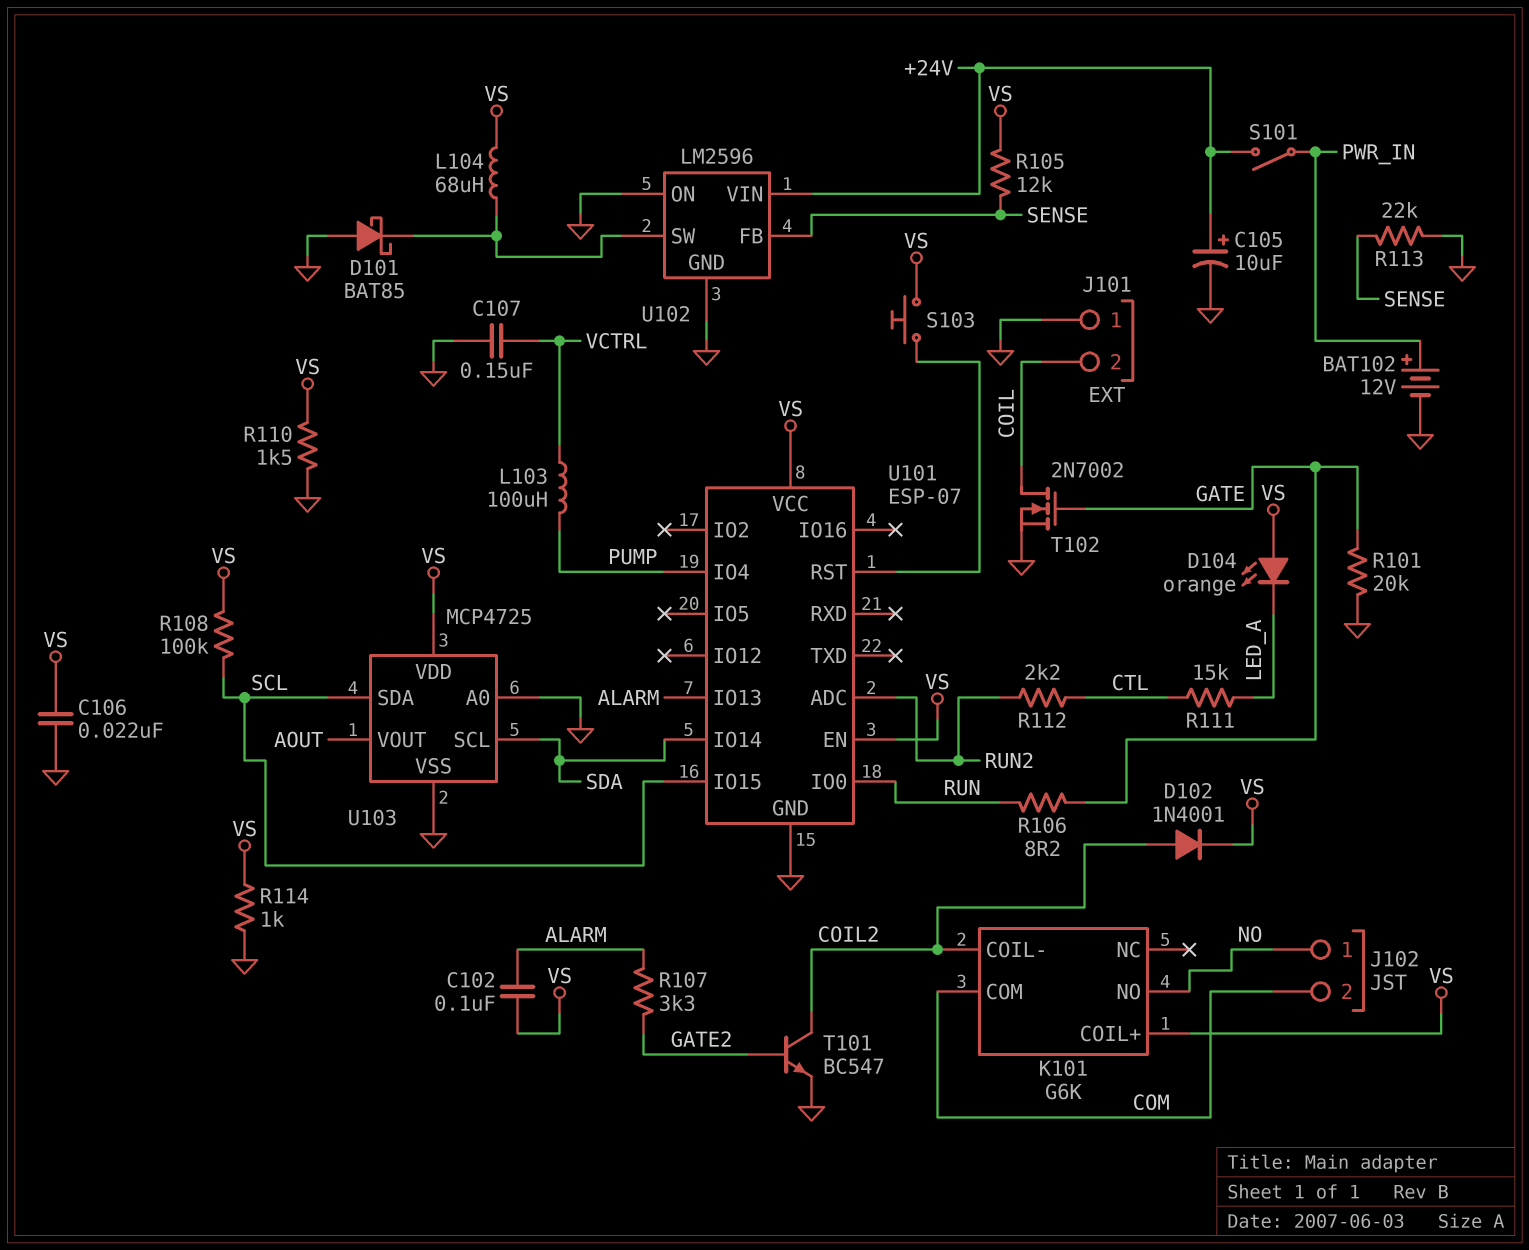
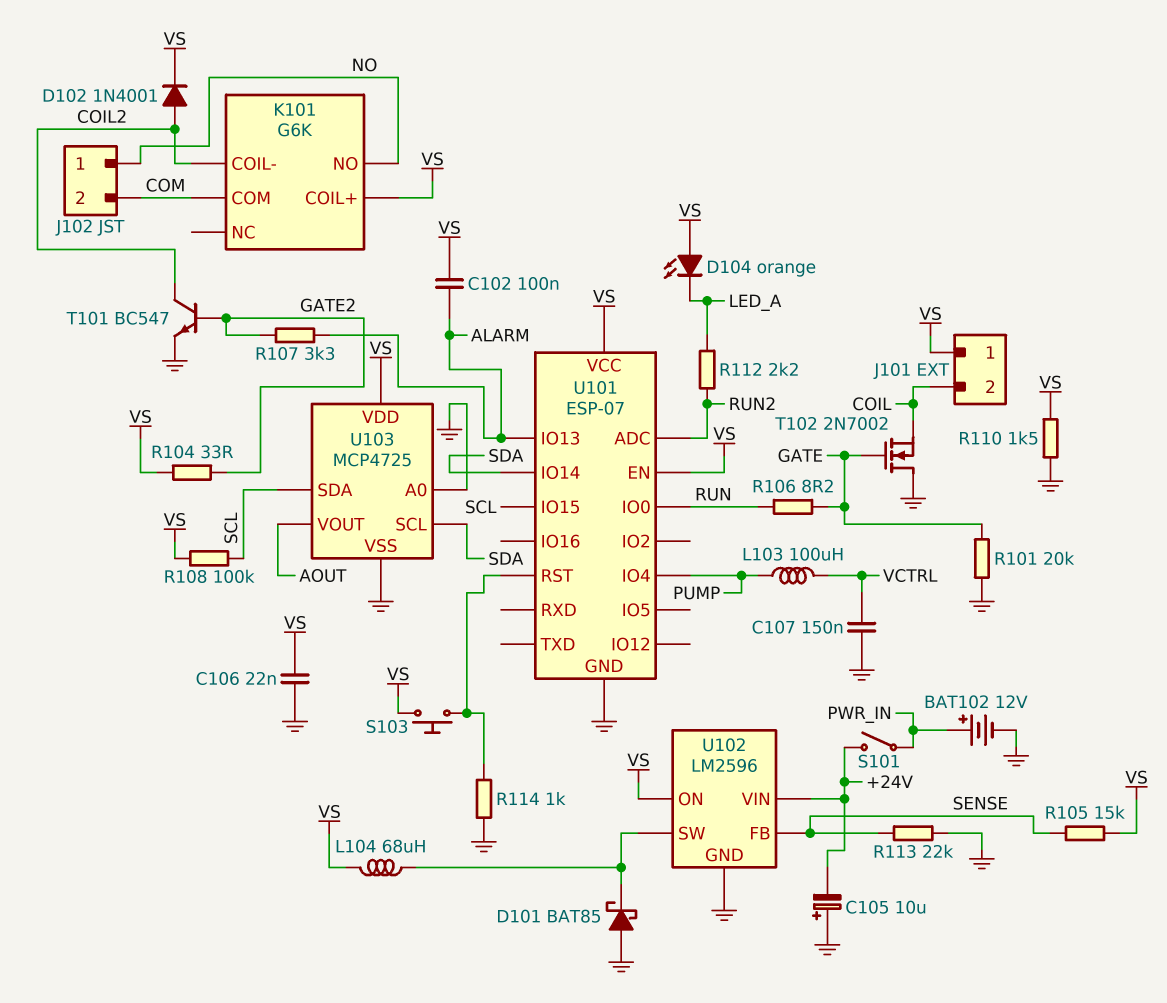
C105: 10uF (plus +24V, minus GND) -> 10uF (plus GND, minus +24V)
J101 pin 1: GND -> VS
R104: none -> 33 (GATE2, VS)
R105: 12k (SENSE, VS) -> 15k (SENSE, VS)
R111: 15k (CTL, LED_A) -> none
R112: 2.2k (CTL, RUN2) -> 2.2k (LED_A, RUN2)
R114: 1k (GND, VS) -> 1k (GND, U101/RST)
T102: NMOS 2N7002 (G GATE, D COIL, S GND) -> NMOS 2N7002 (G GATE, D GND, S COIL)
U102 pin ON: GND -> VS

